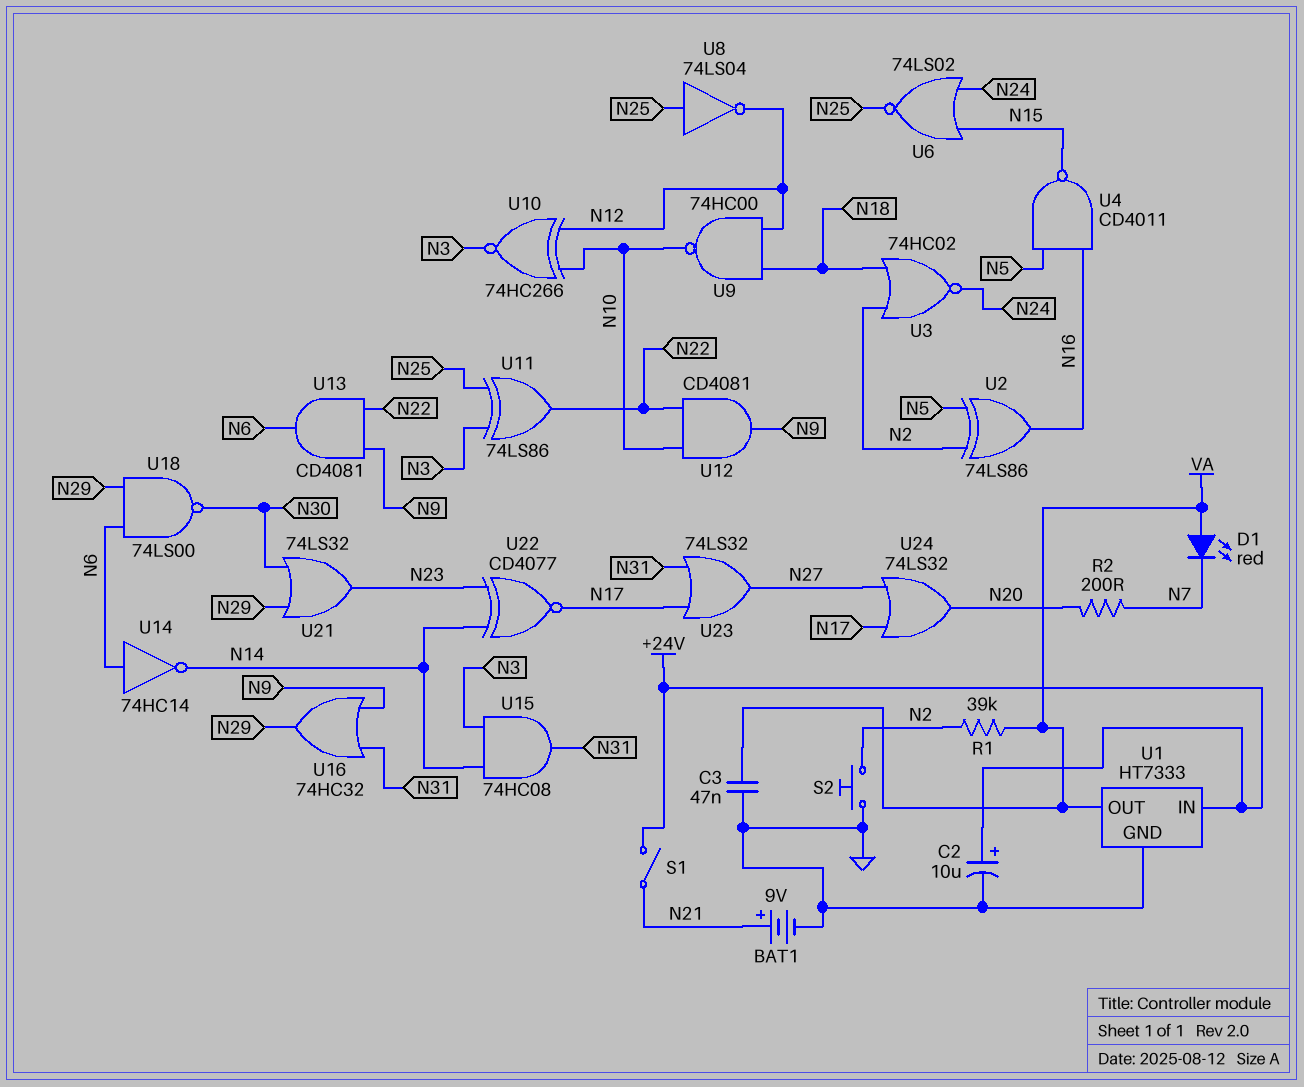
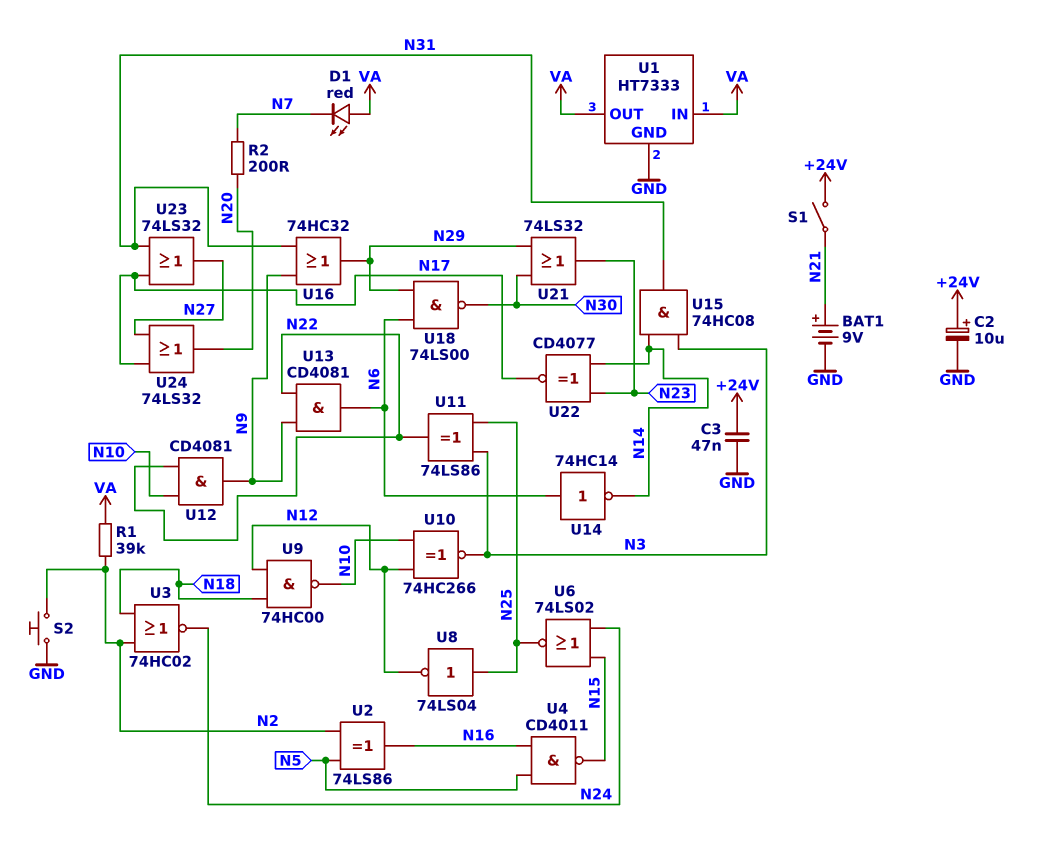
C3: 47nF (GND, VA) -> 47nF (+24V, GND)
U1 pin IN: +24V -> VA

